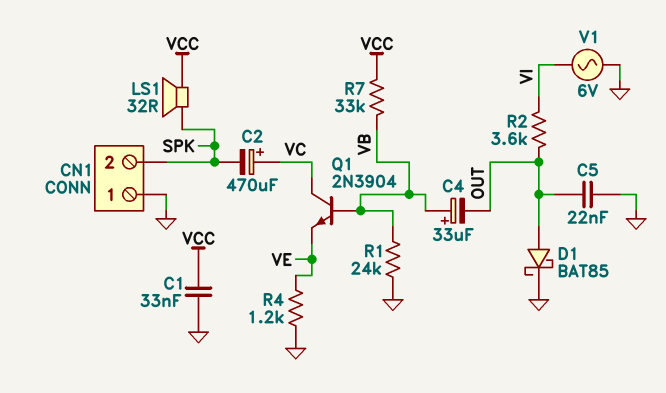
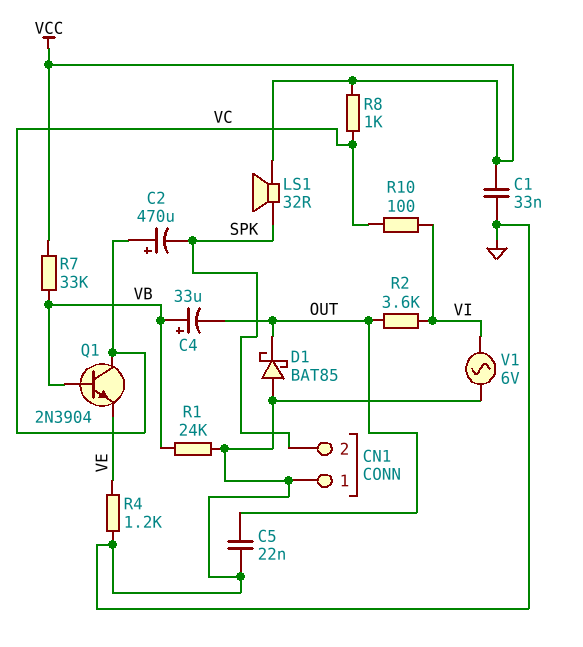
D1: schottky BAT85 (A OUT, K GND) -> schottky BAT85 (A GND, K OUT)
R8: none -> 1k (VC, VCC)
R10: none -> 100 (VC, VI)

